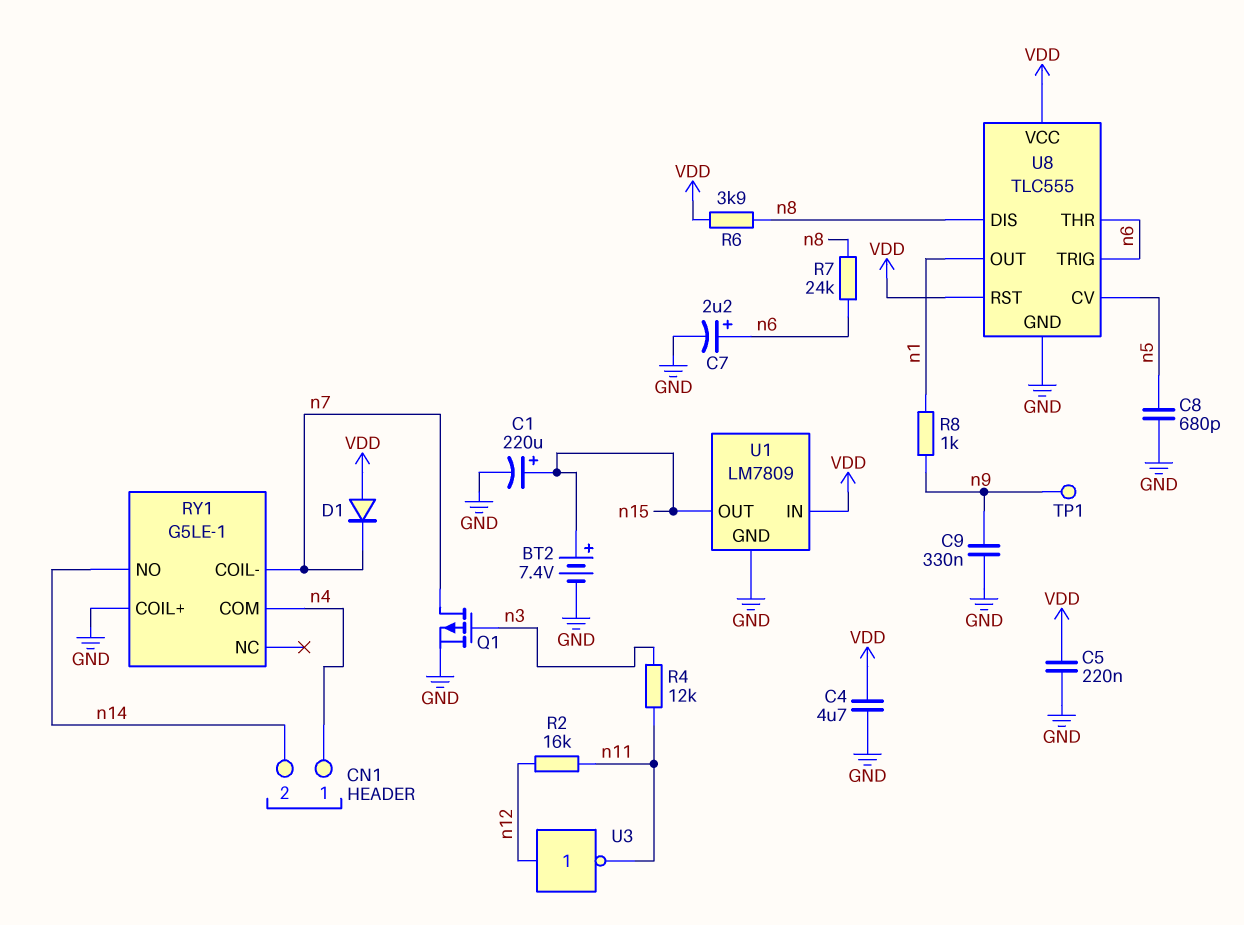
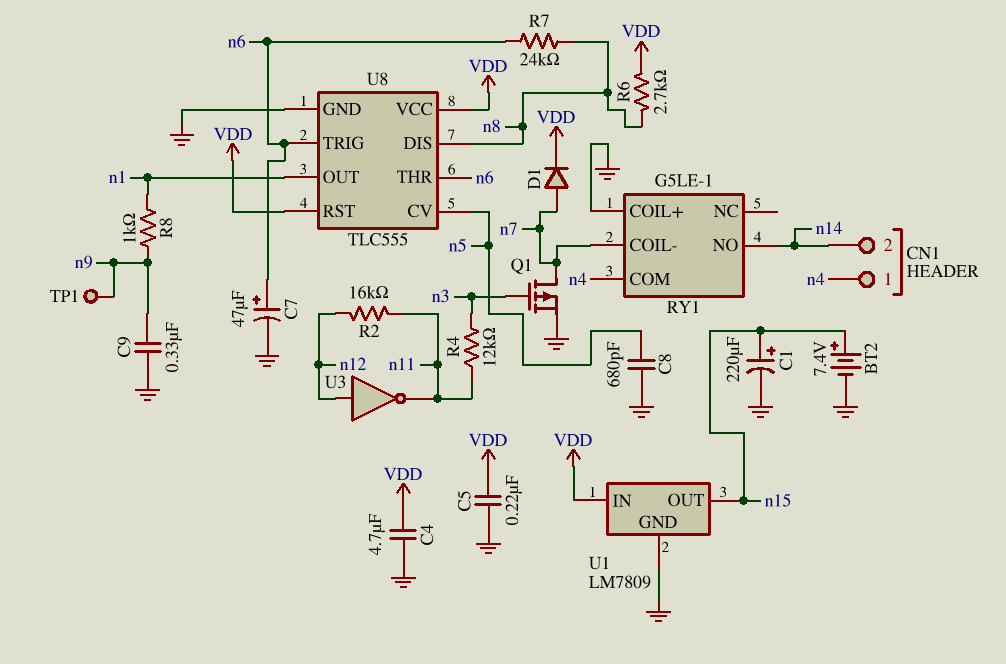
C7: 2.2uF (plus n6, minus GND) -> 47uF (plus n6, minus GND)
D1: diode (A VDD, K n7) -> diode (A n7, K VDD)
R6: 3.9k (VDD, n8) -> 2.7k (VDD, n8)

